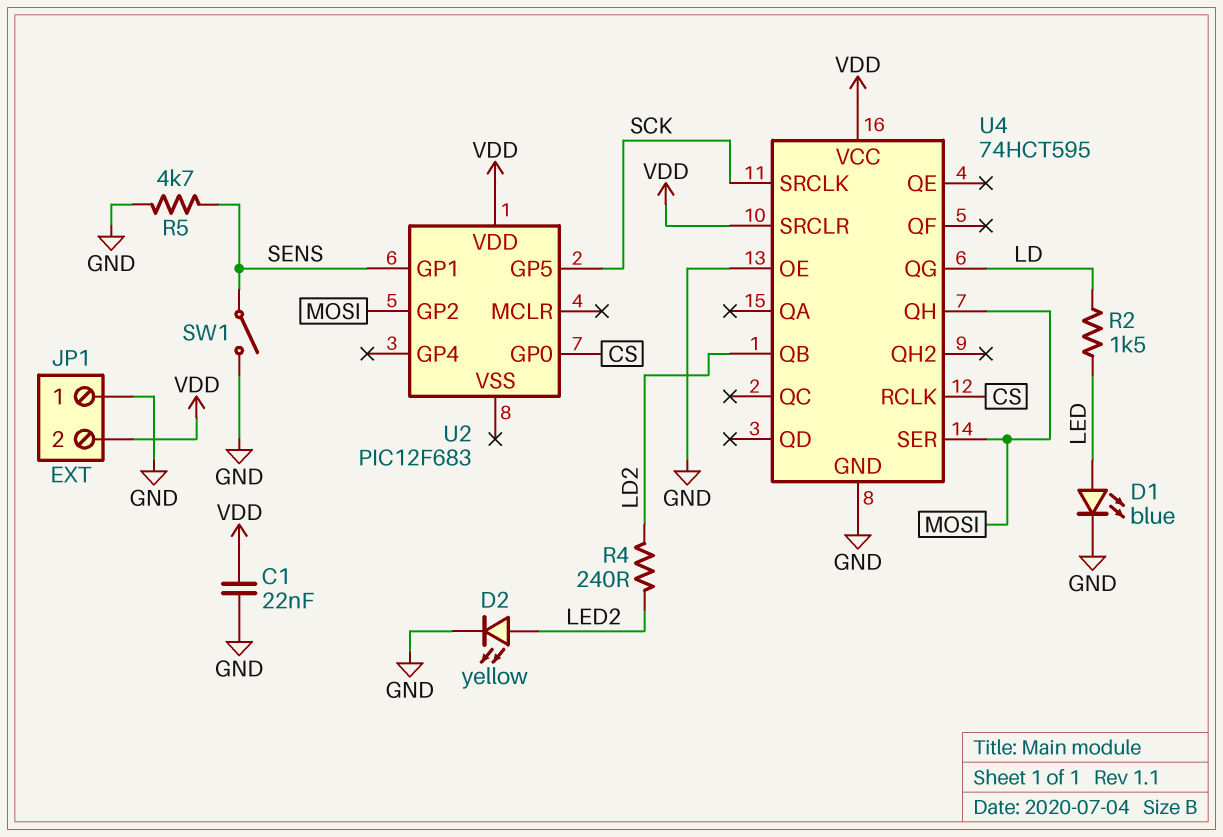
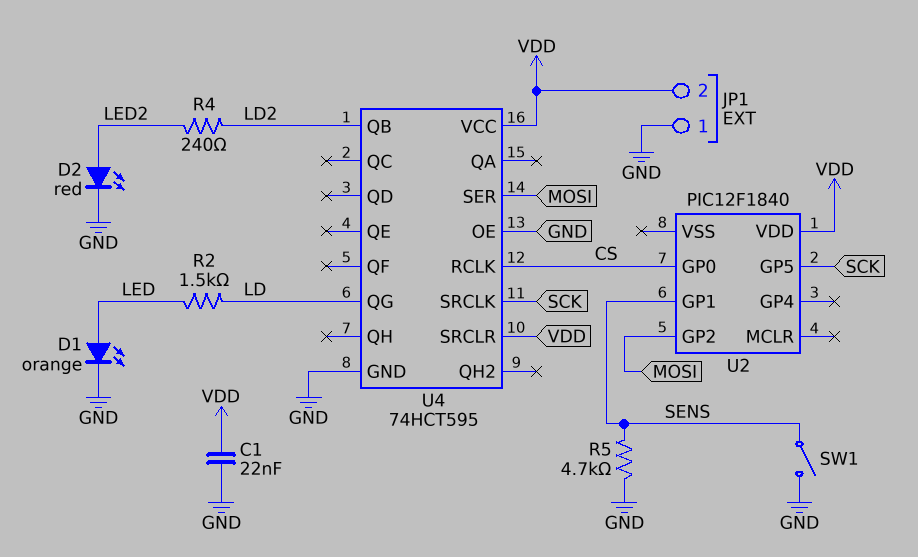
D1: LED blue (A LED, K GND) -> LED orange (A LED, K GND)
D2: LED yellow (A LED2, K GND) -> LED red (A LED2, K GND)
U2: PIC12F683 -> PIC12F1840
U4 pin QH: MOSI -> none

